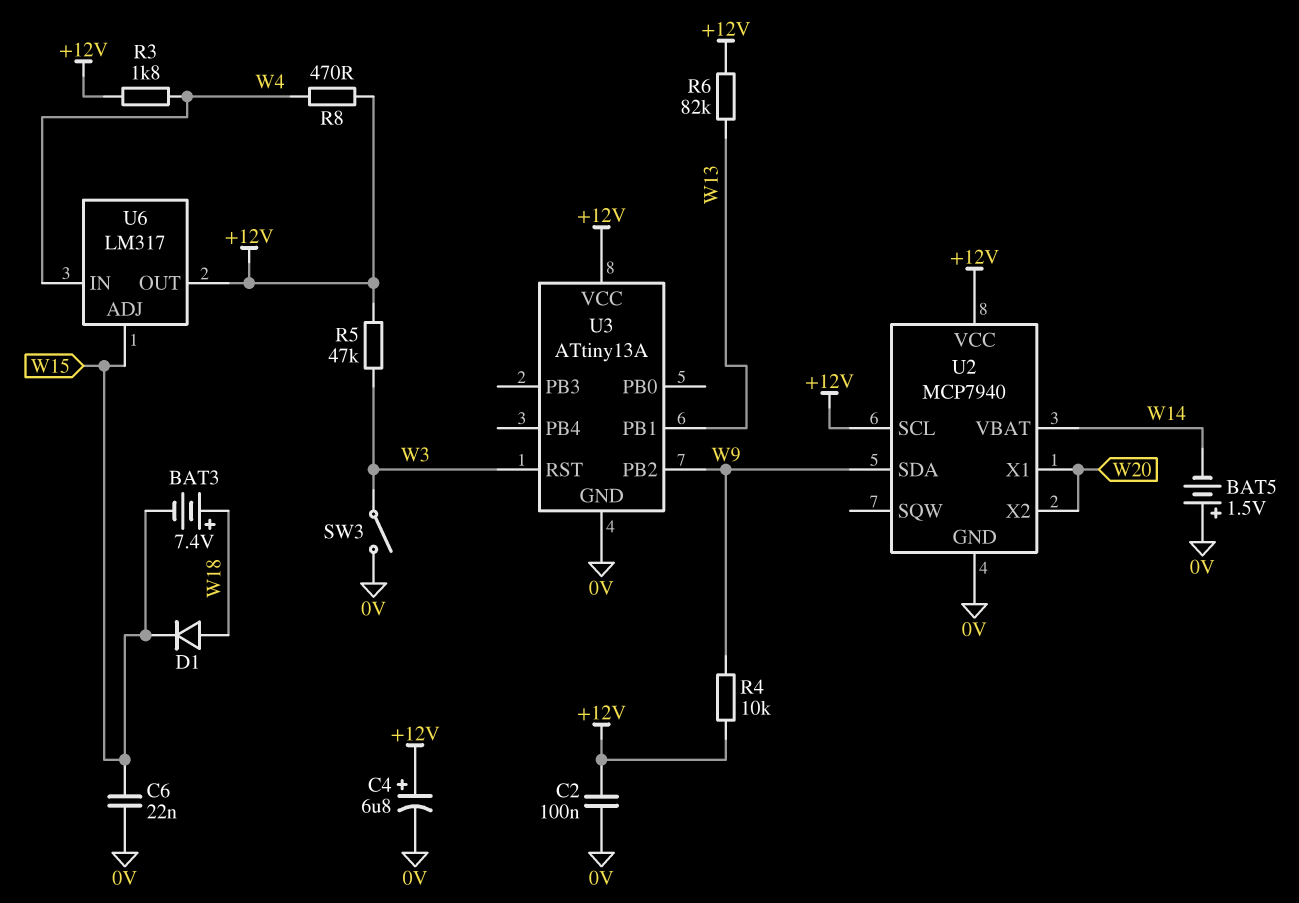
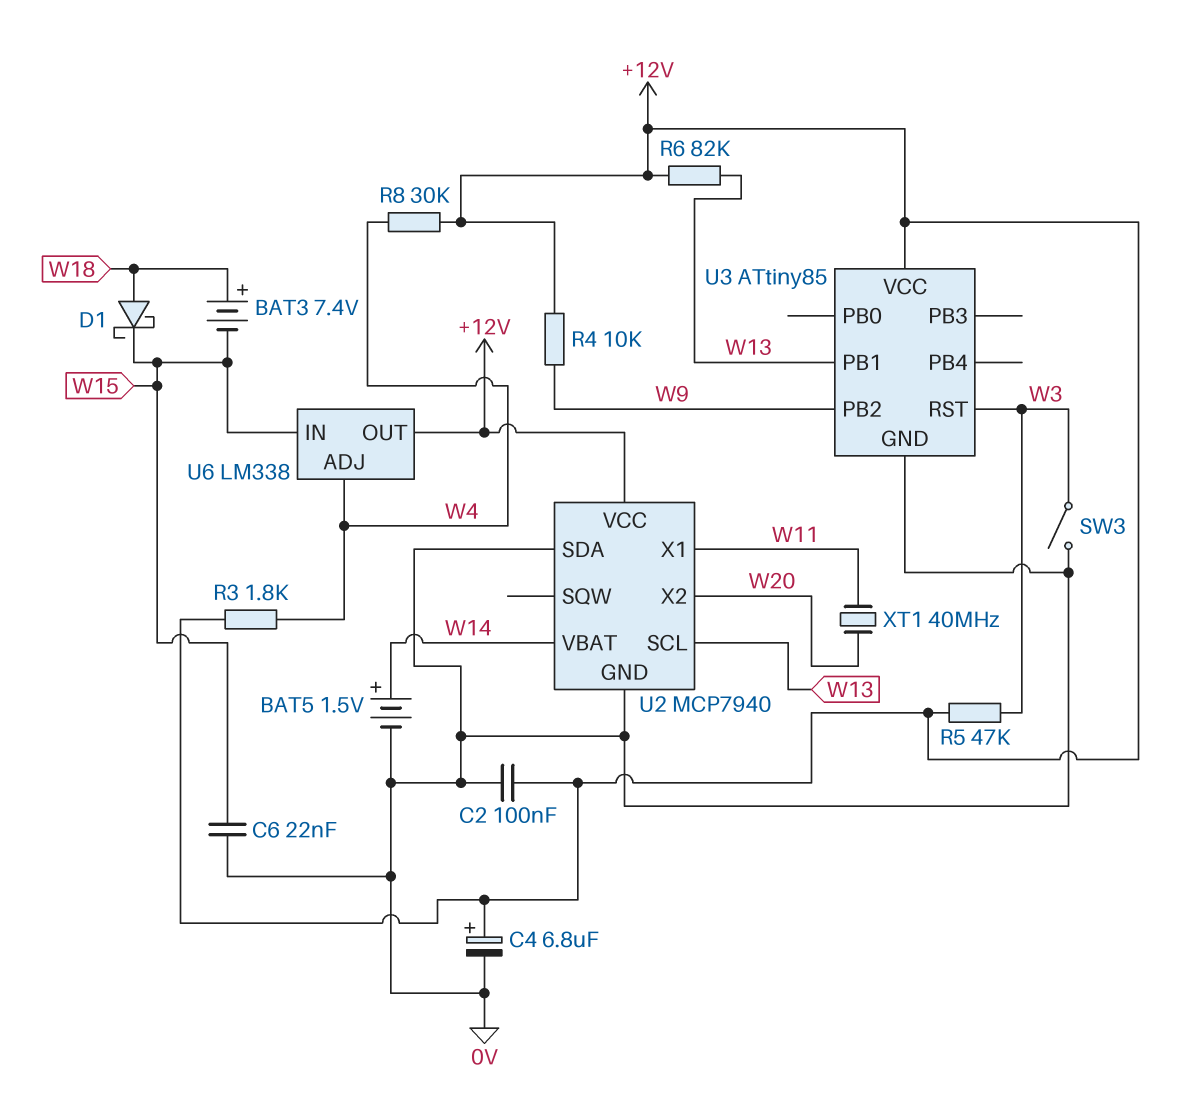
BAT5: 1.5V (plus 0V, minus W14) -> 1.5V (plus W14, minus 0V)
D1: diode (A W18, K W15) -> schottky (A W18, K W15)
R8: 470 (+12V, W4) -> 30k (+12V, W4)
U2 pin SCL: +12V -> W13
U2 pin SDA: W9 -> 0V
U2 pin X1: W20 -> W11
U3: ATtiny13A -> ATtiny85
U6: LM317 -> LM338
U6 pin ADJ: W15 -> W4
U6 pin IN: W4 -> W15
XT1: none -> 40MHz (W11, W20)

